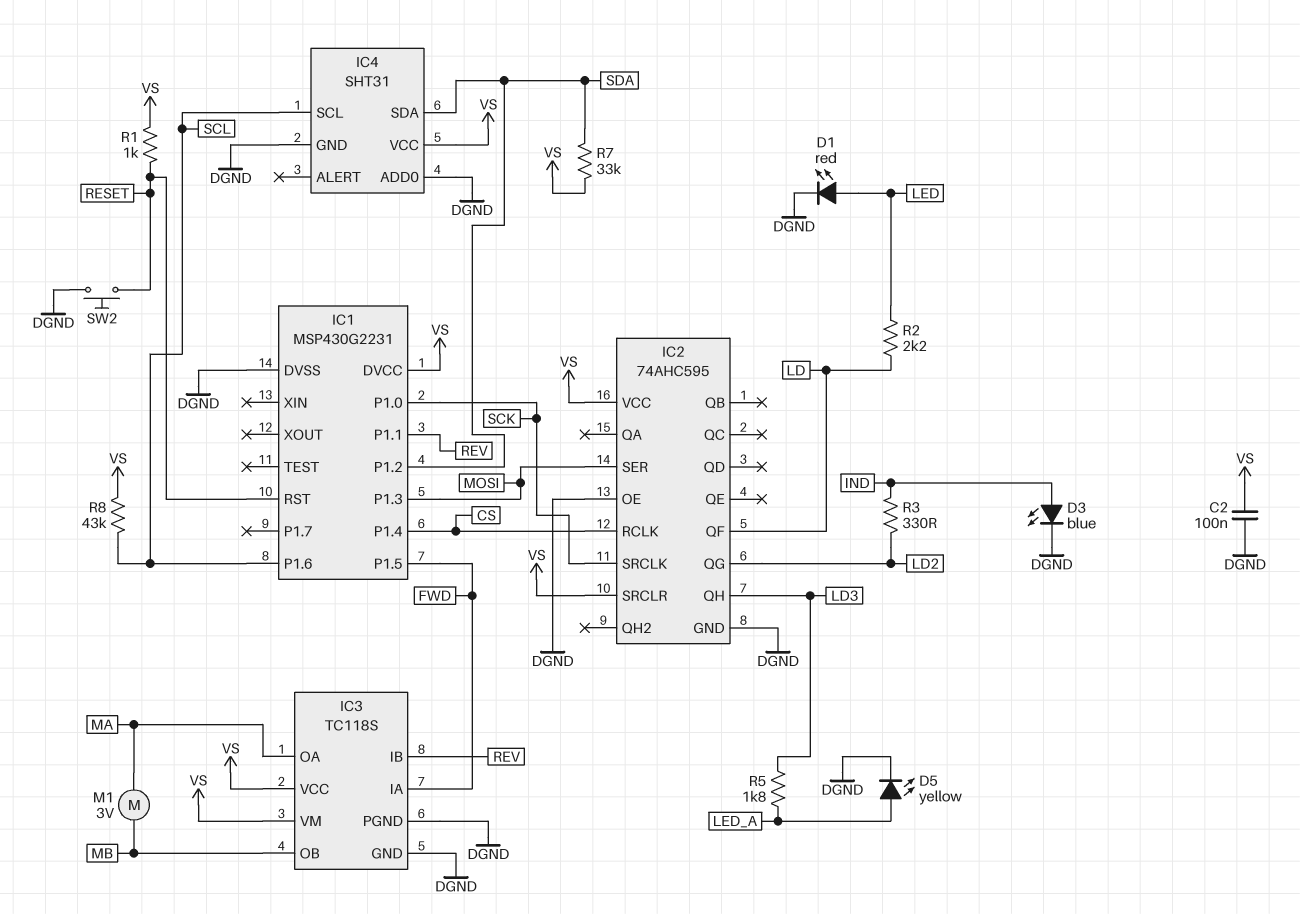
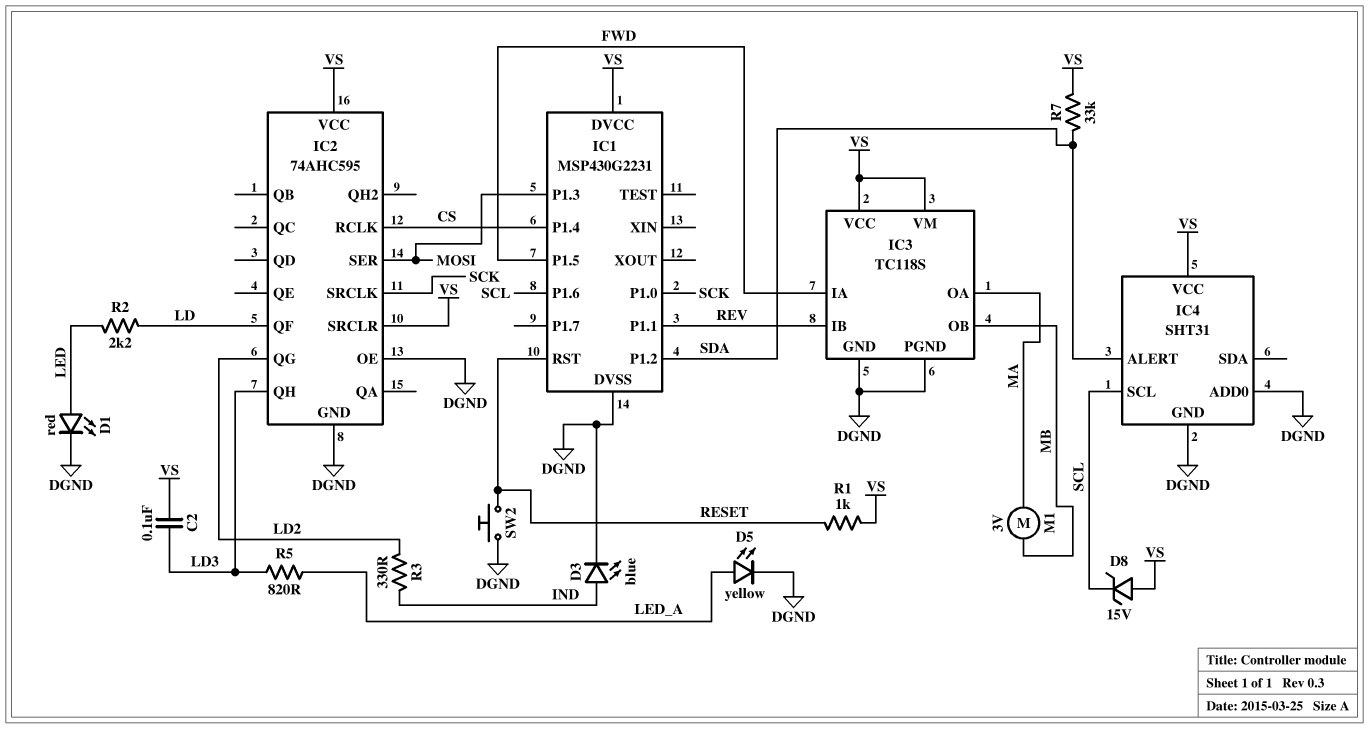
C2: 100nF (DGND, VS) -> 100nF (LD3, VS)
D8: none -> zener 15V (A VS, K SCL)
IC4 pin ALERT: none -> SDA
IC4 pin SDA: SDA -> none
R5: 1.8k (LD3, LED_A) -> 820 (LD3, LED_A)
R8: 43k (SCL, VS) -> none

